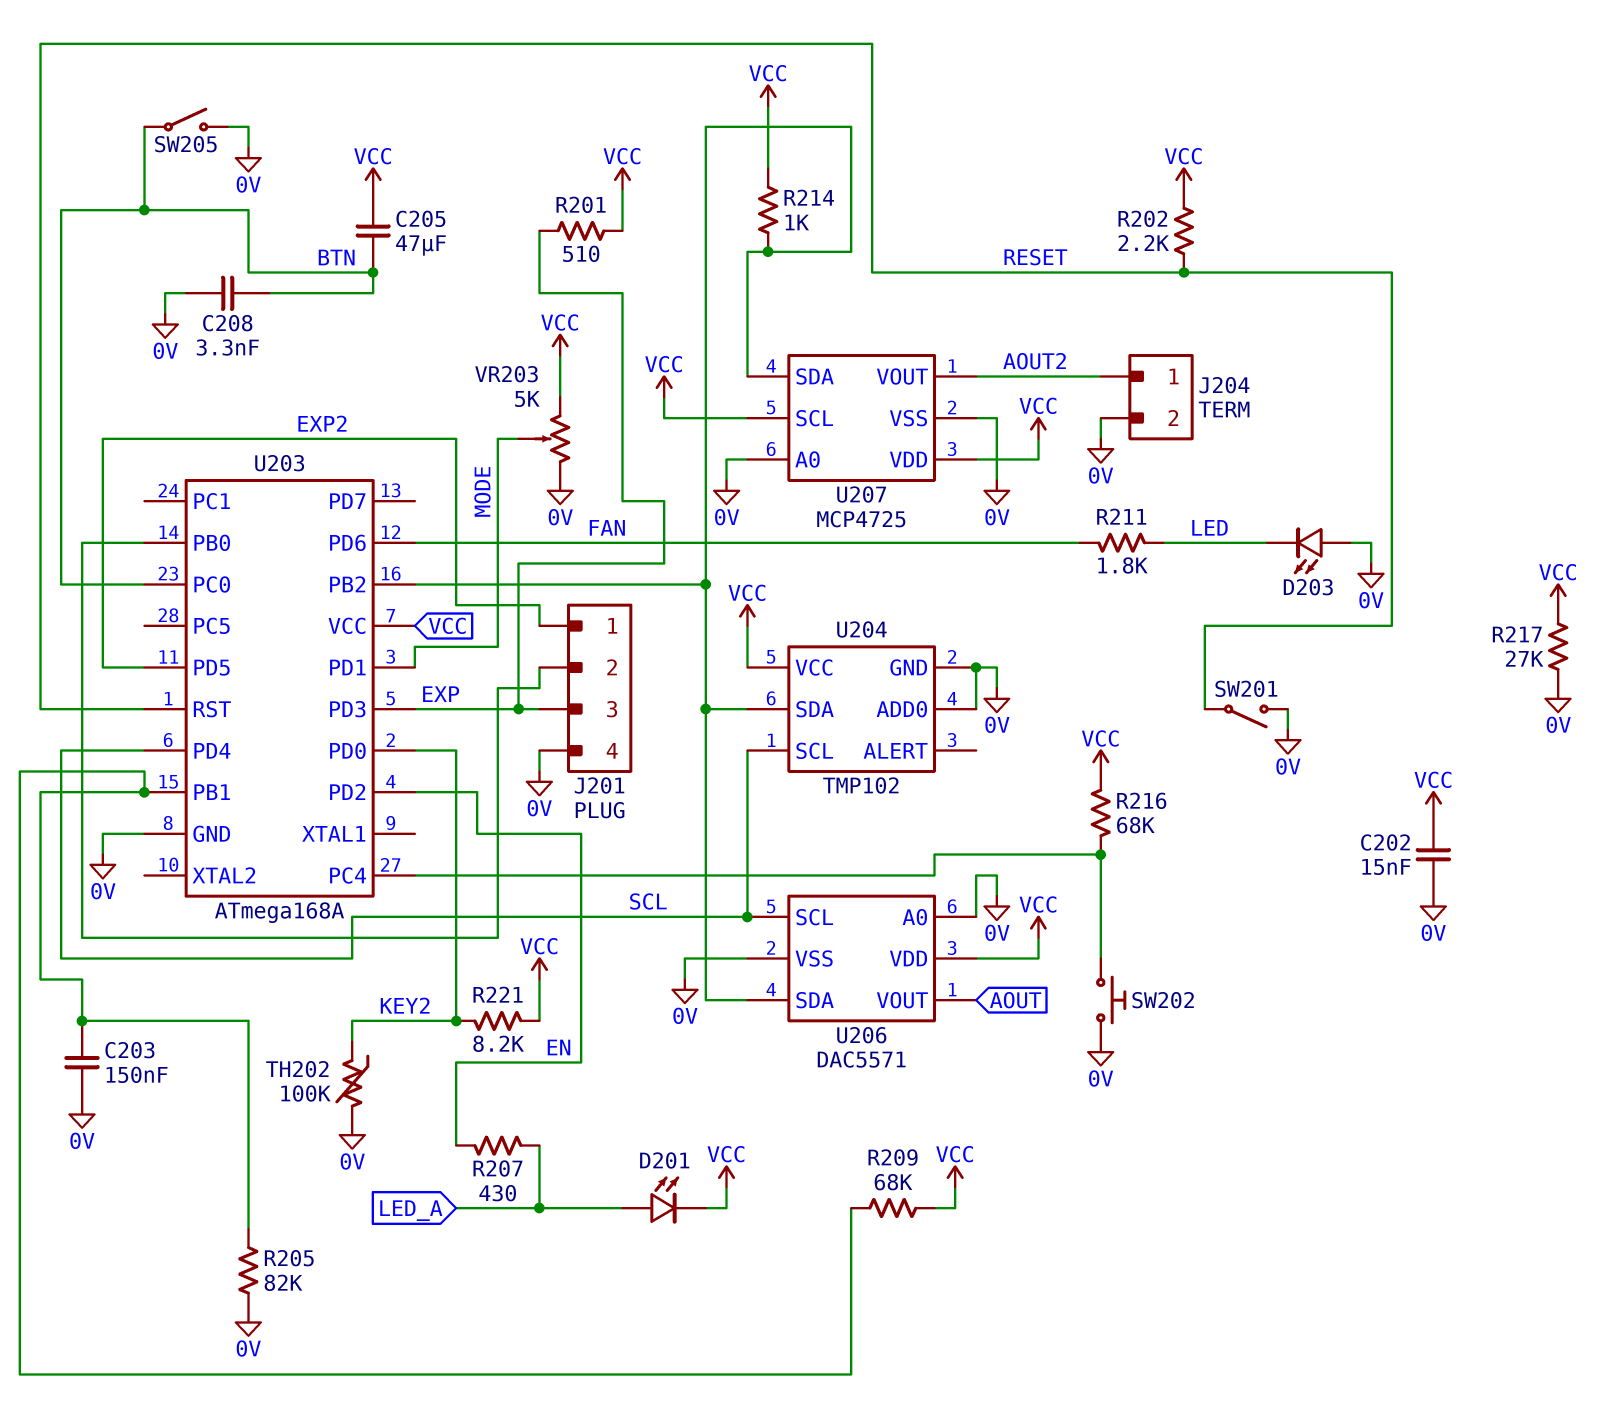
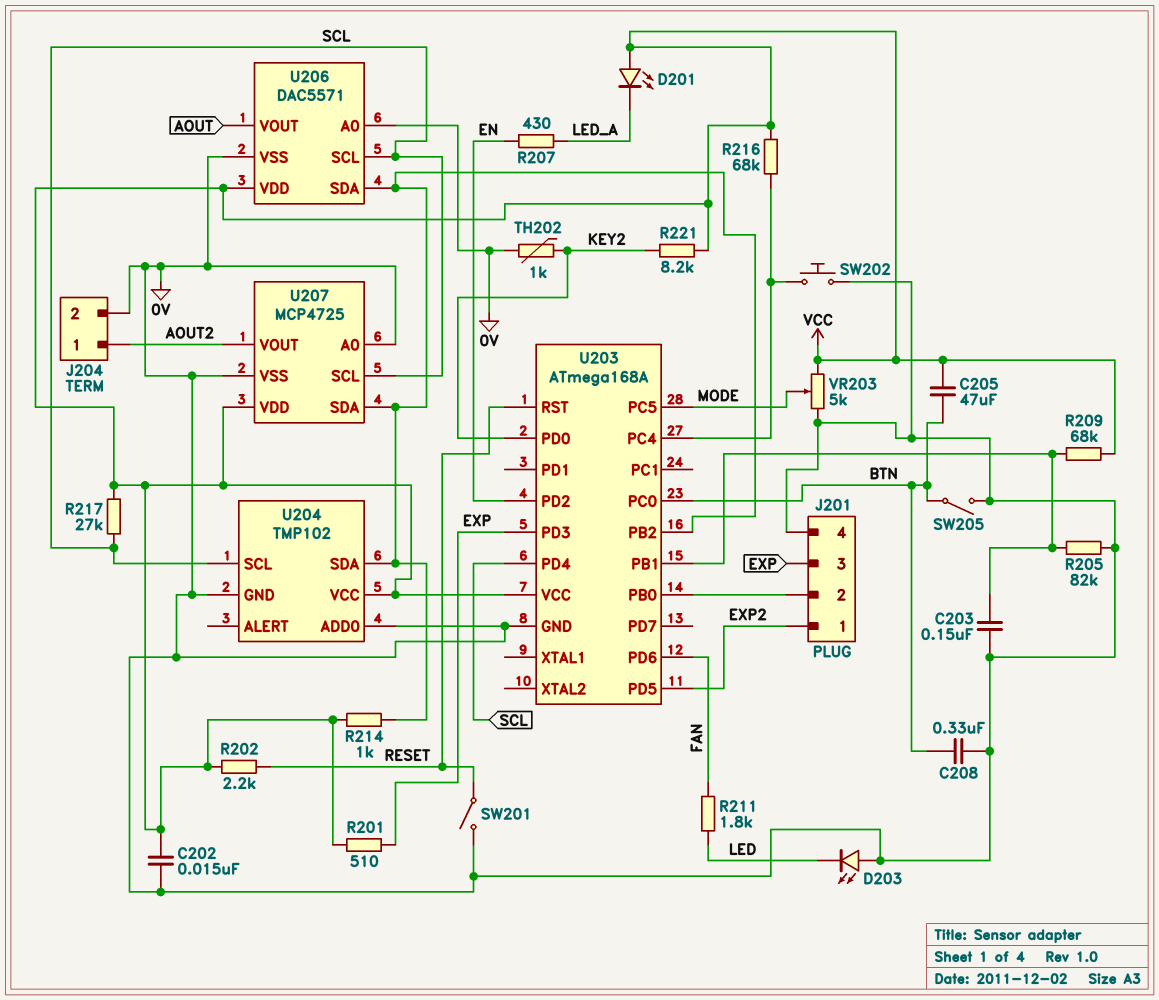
C208: 3.3nF (0V, BTN) -> 330nF (0V, BTN)
D201: LED (A LED_A, K VCC) -> LED (A VCC, K LED_A)
R217: 27k (0V, VCC) -> 27k (SCL, VCC)
TH202: 100k (0V, KEY2) -> 1k (0V, KEY2)
U203 pin PC5: none -> MODE
U203 pin PD1: MODE -> none
U207 pin SCL: VCC -> SCL

